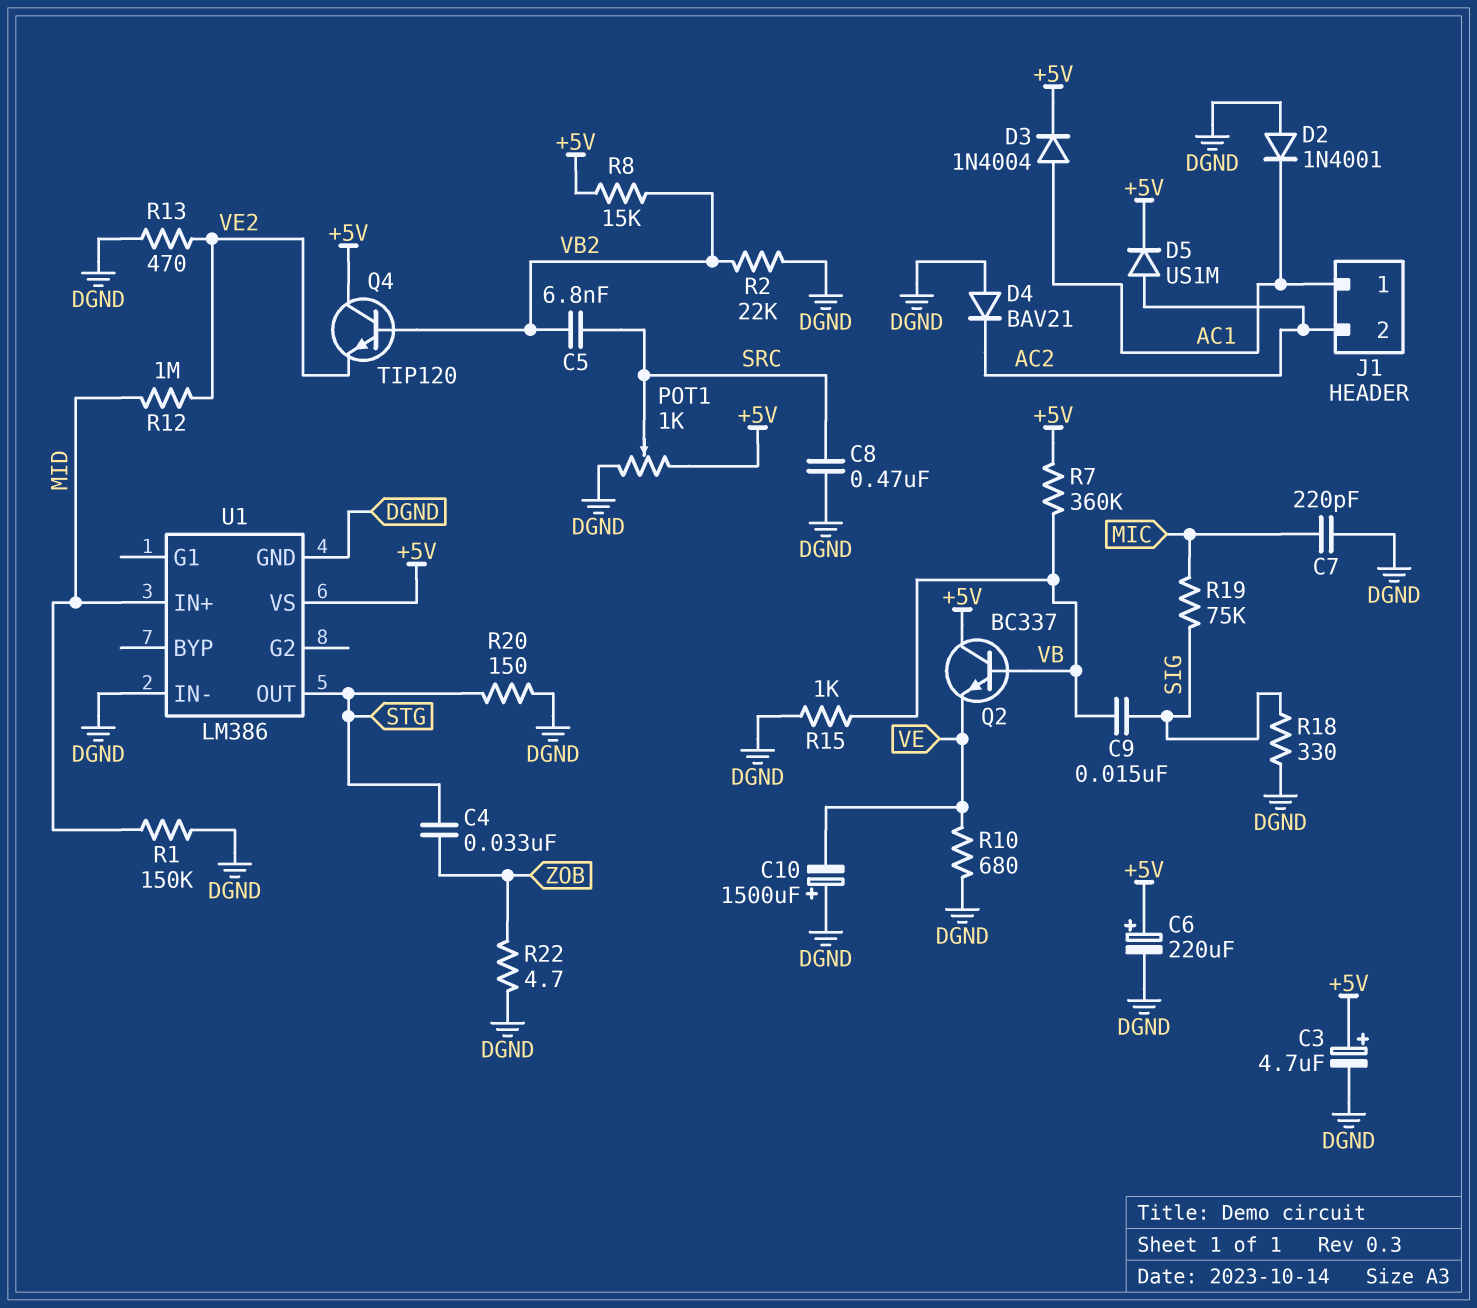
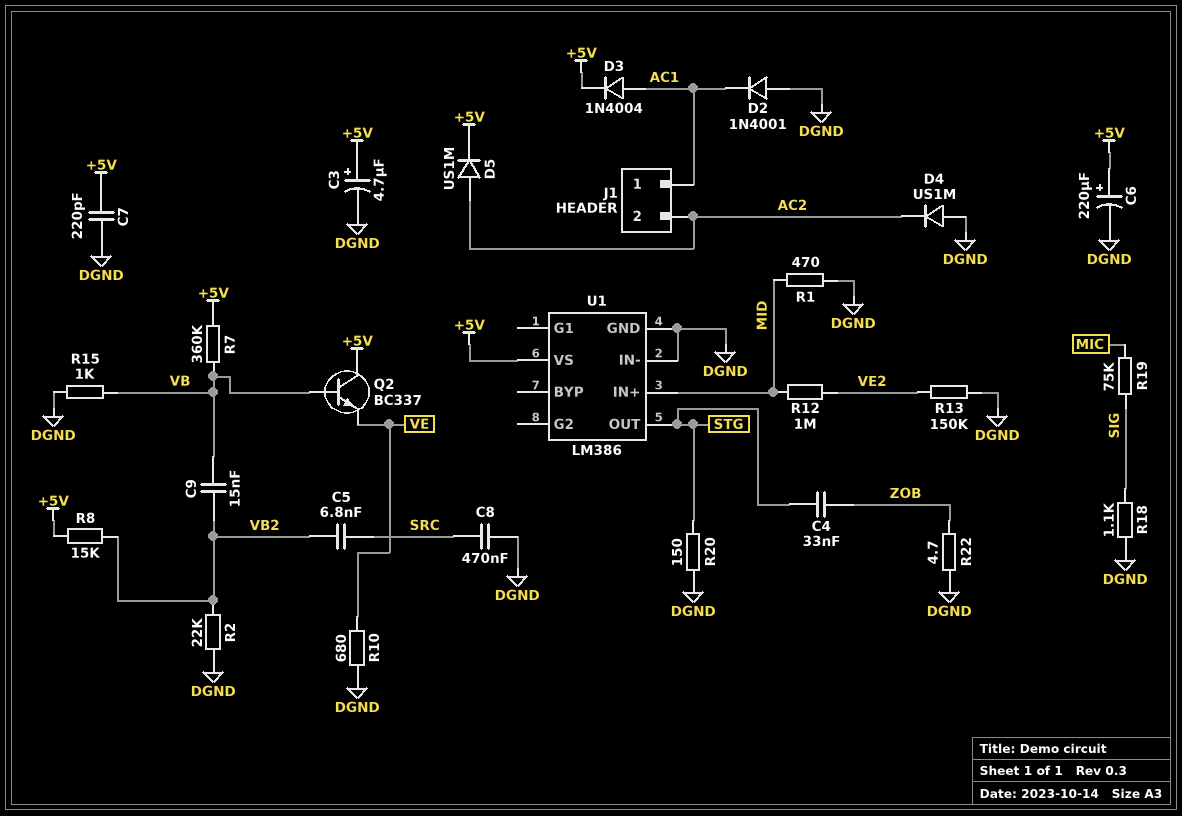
C7: 220pF (DGND, MIC) -> 220pF (+5V, DGND)
C9: 15nF (SIG, VB) -> 15nF (VB, VB2)
C10: 1500uF (plus DGND, minus VE) -> none
D4: diode BAV21 (A DGND, K AC2) -> diode US1M (A DGND, K AC2)
POT1: 1k (+5V, DGND, wiper SRC) -> none
Q4: NPN TIP120 (B VB2, C +5V, E VE2) -> none
R1: 150k (DGND, MID) -> 470 (DGND, MID)
R13: 470 (DGND, VE2) -> 150k (DGND, VE2)
R18: 330 (DGND, SIG) -> 1.1k (DGND, SIG)

